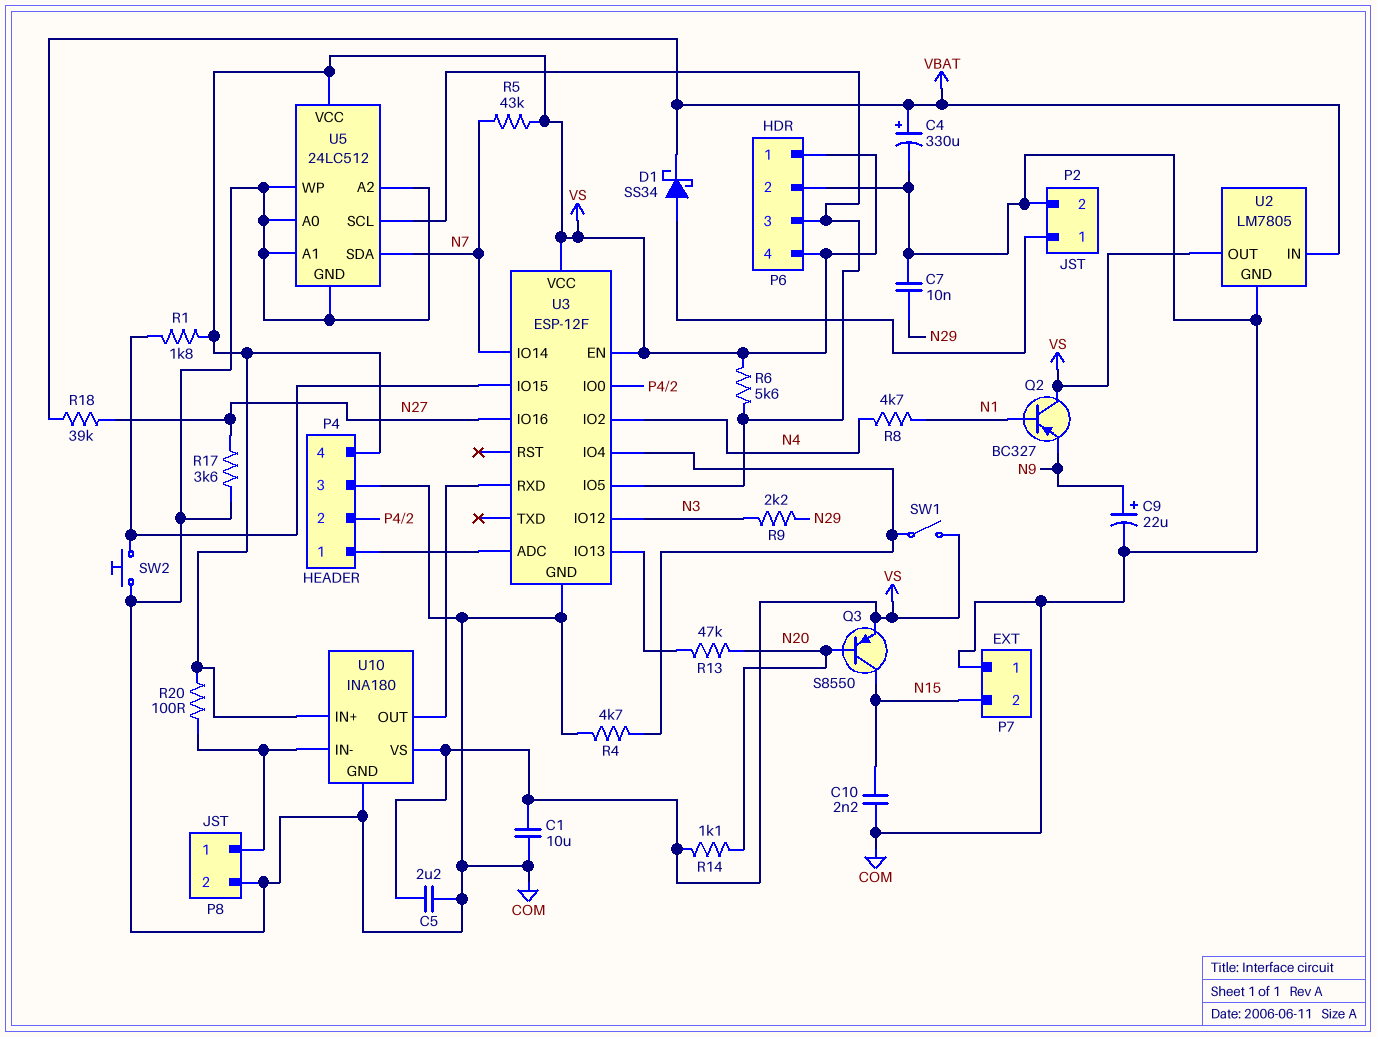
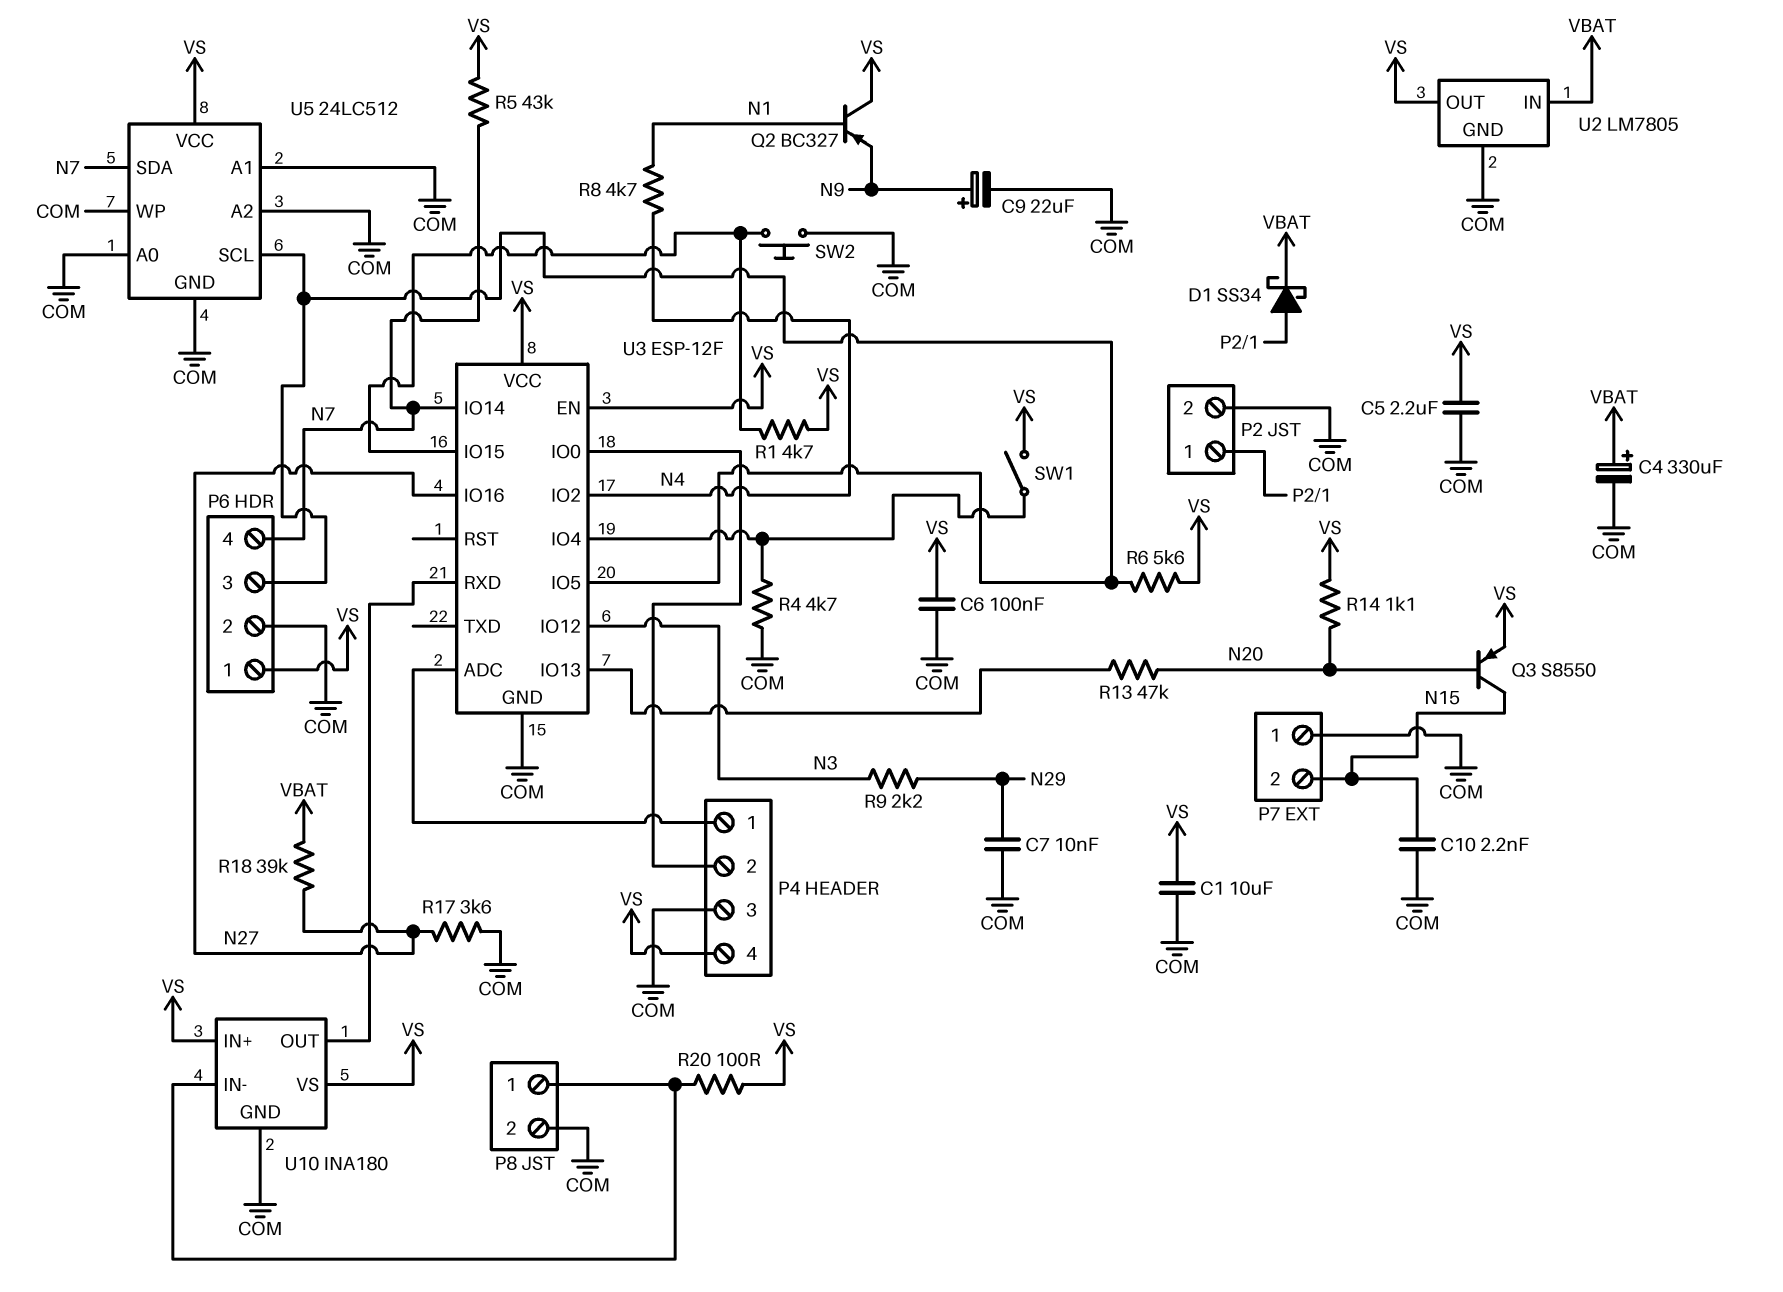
C6: none -> 100nF (COM, VS)
P6 pin 4: VS -> N7
R1: 1.8k (U3/IO15, VS) -> 4.7k (U3/IO15, VS)

